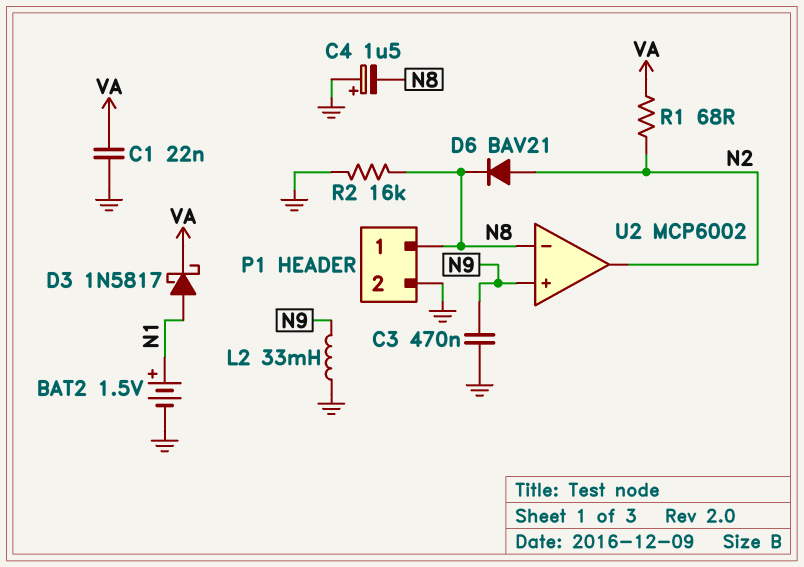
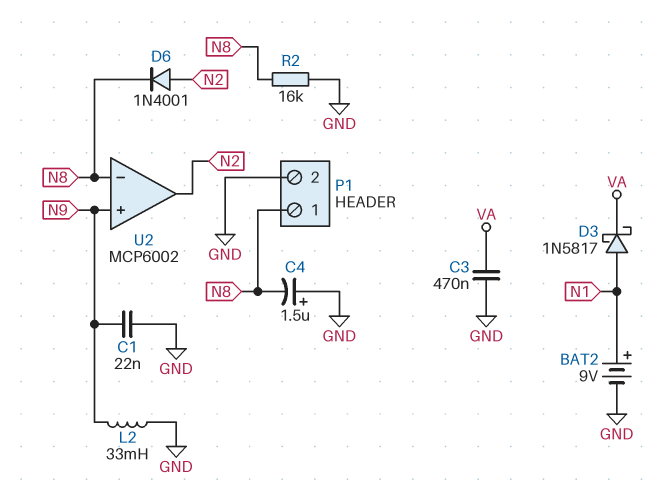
BAT2: 1.5V (plus N1, minus GND) -> 9V (plus N1, minus GND)
C1: 22nF (GND, VA) -> 22nF (GND, N9)
C3: 470nF (GND, N9) -> 470nF (GND, VA)
D6: diode BAV21 (A N2, K N8) -> diode 1N4001 (A N2, K N8)
R1: 68 (N2, VA) -> none

